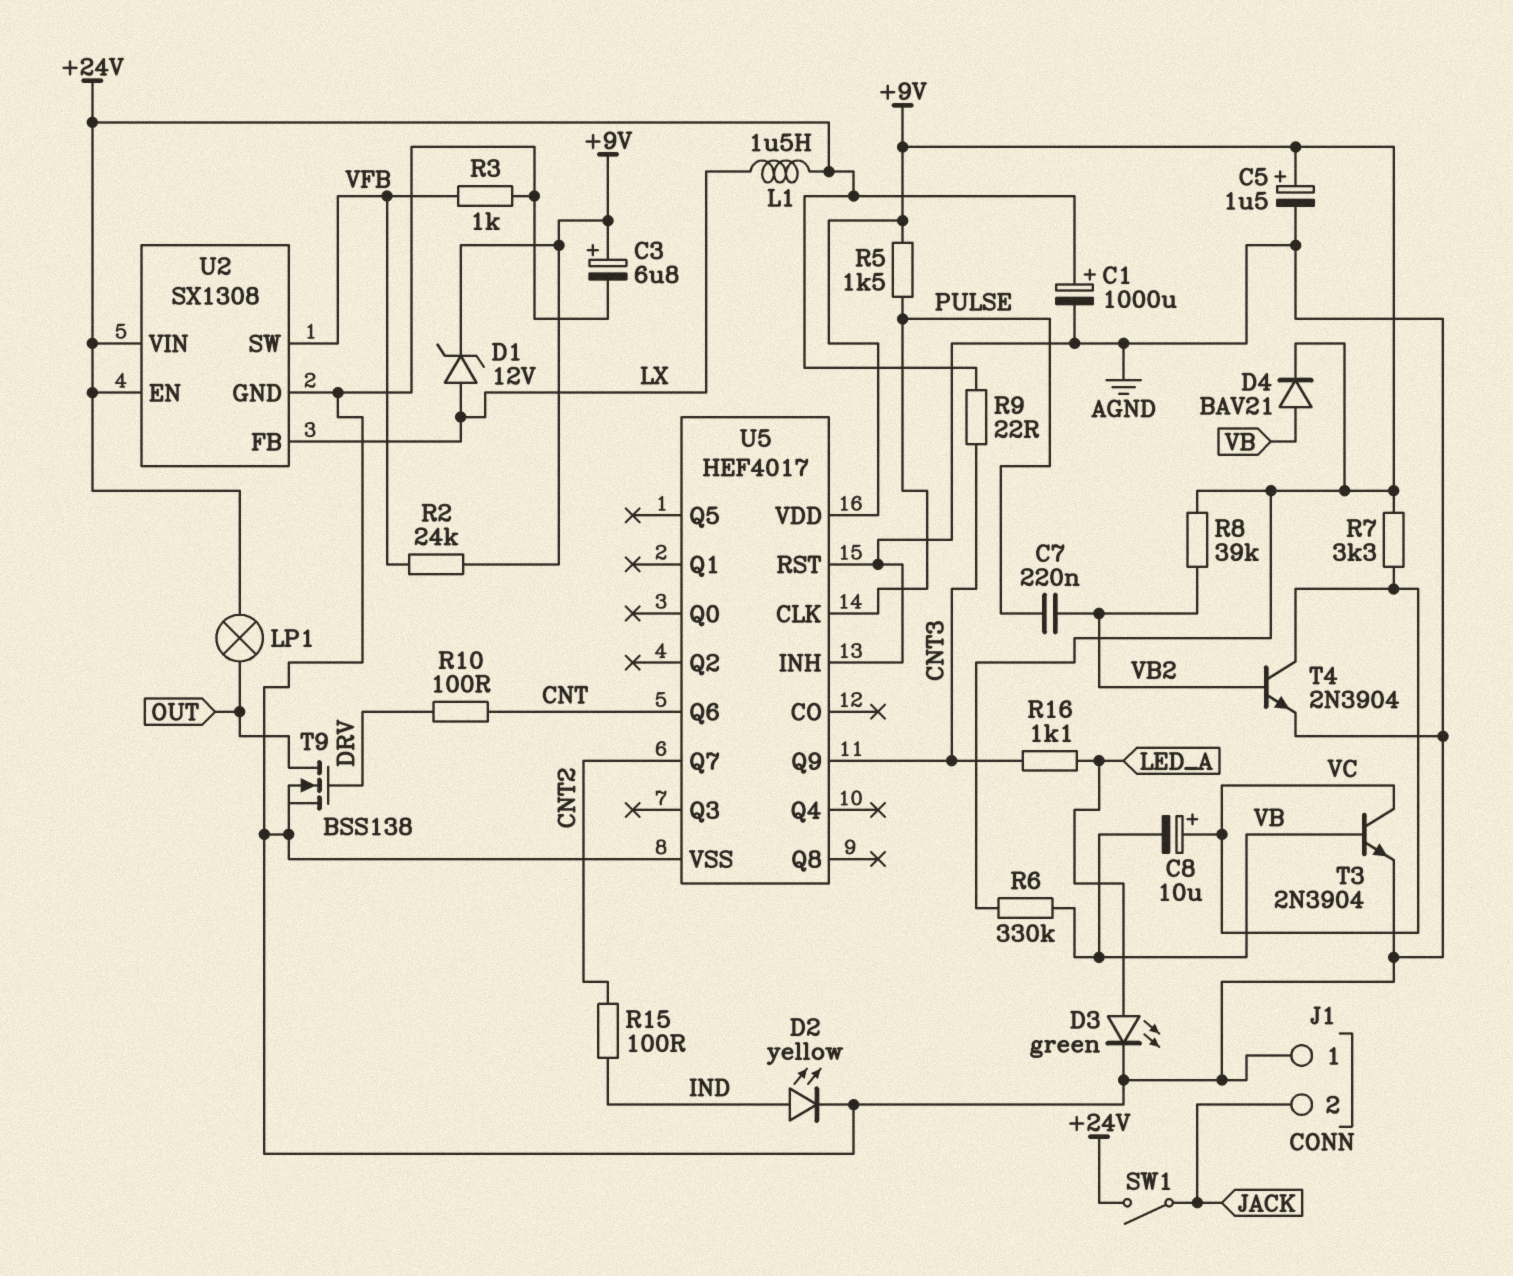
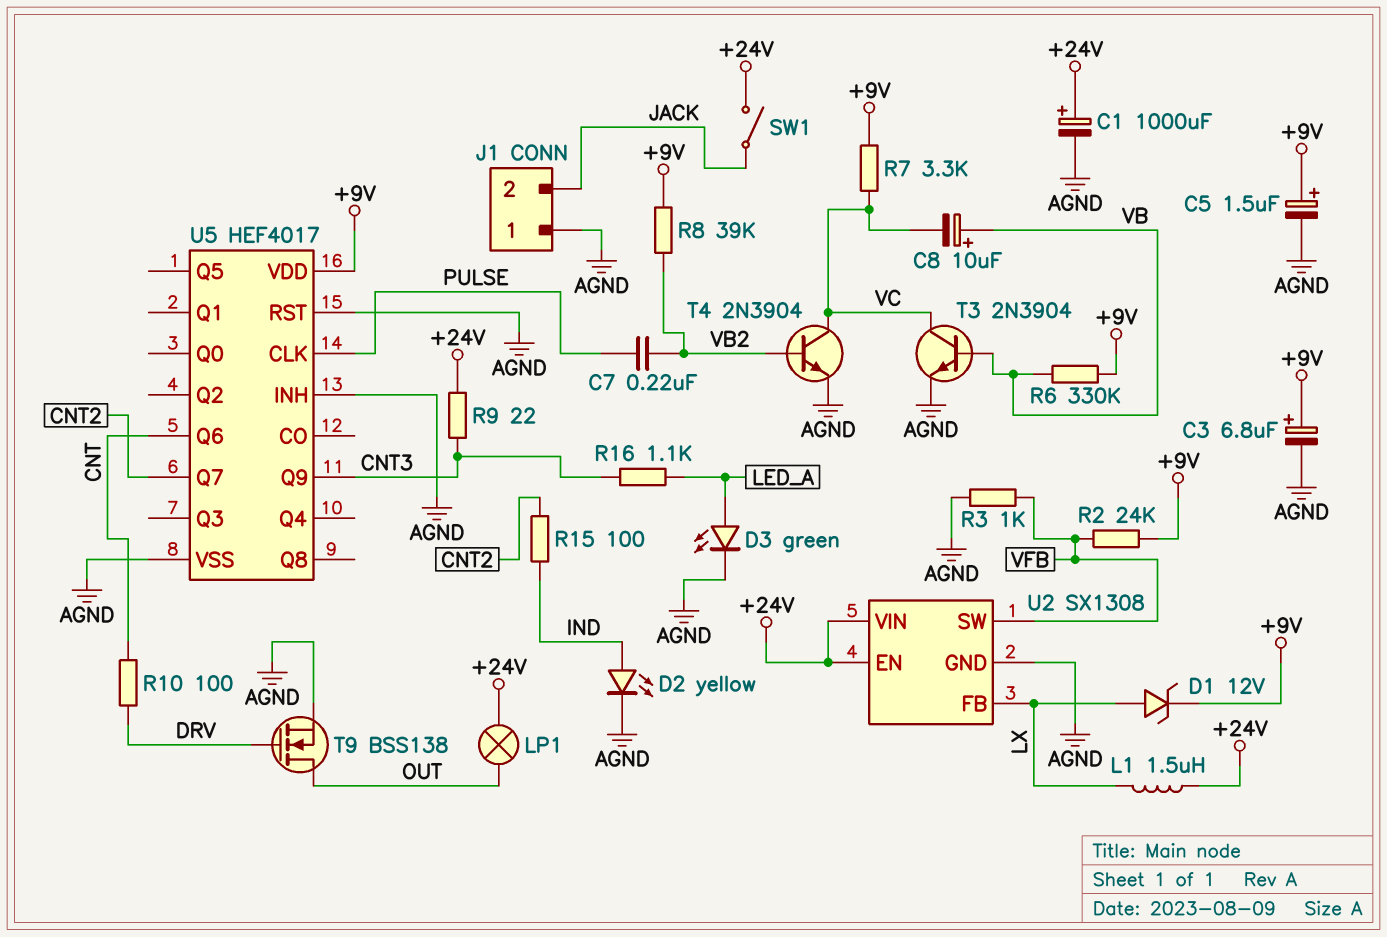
C8: 10uF (plus VC, minus VB) -> 10uF (plus VB, minus VC)
D4: diode BAV21 (A VB, K +9V) -> none
R5: 1.5k (+9V, PULSE) -> none

